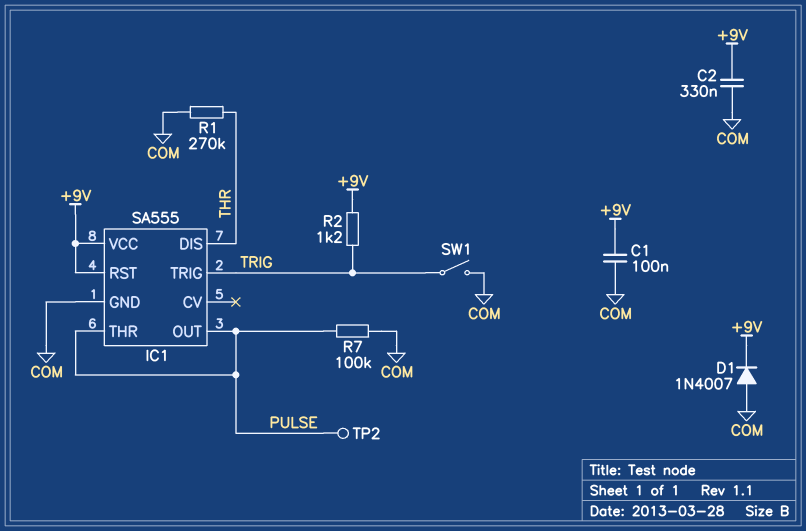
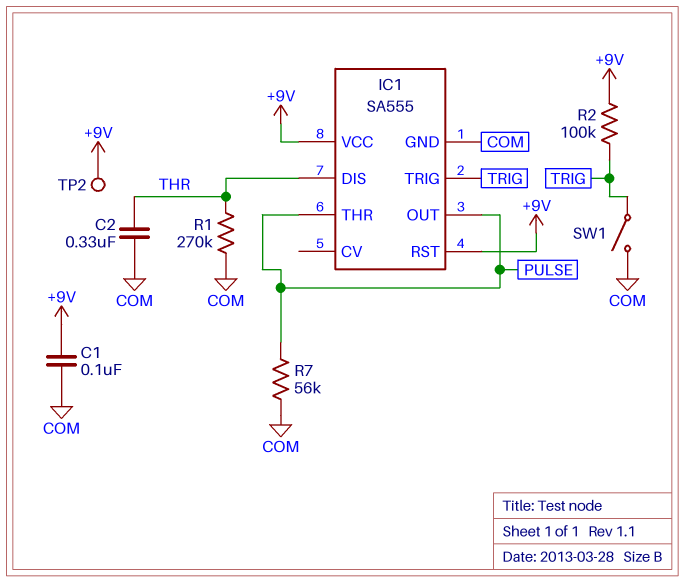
C2: 330nF (+9V, COM) -> 330nF (COM, THR)
D1: diode 1N4007 (A COM, K +9V) -> none
R2: 1.2k (+9V, TRIG) -> 100k (+9V, TRIG)
R7: 100k (COM, PULSE) -> 56k (COM, PULSE)
TP2: test point (PULSE) -> test point (+9V)

